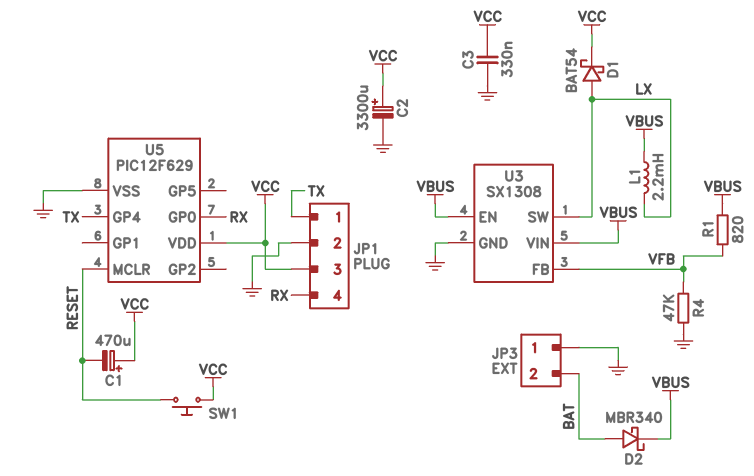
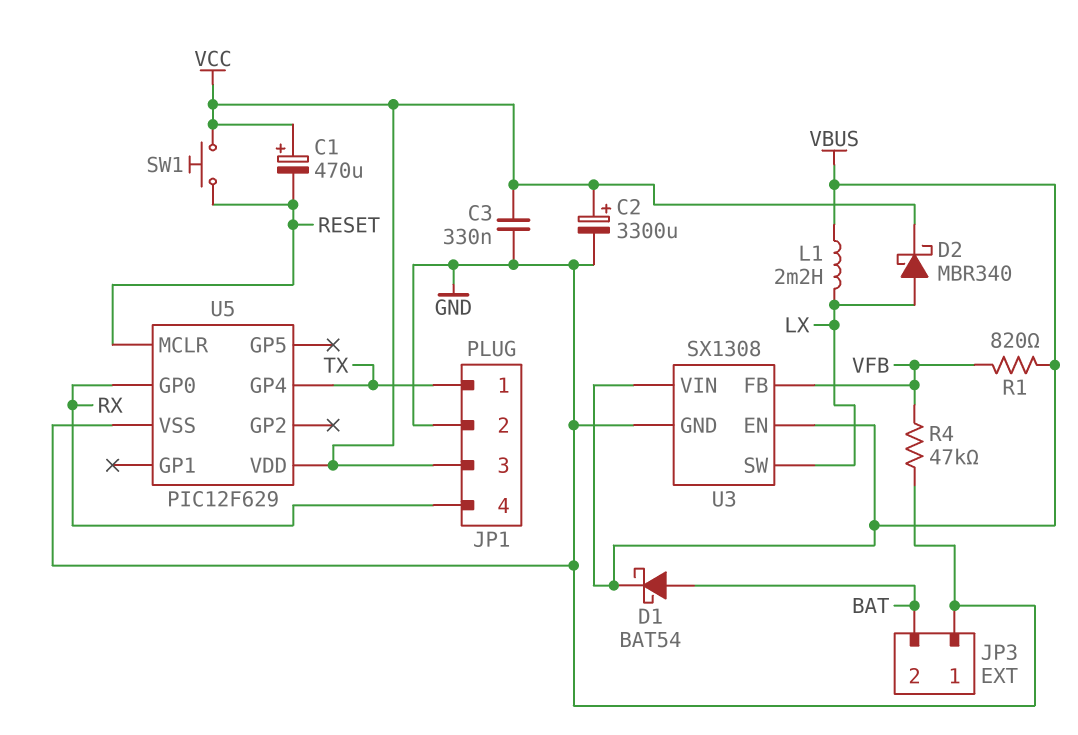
D1: schottky BAT54 (A LX, K VCC) -> schottky BAT54 (A BAT, K VBUS)
D2: schottky MBR340 (A BAT, K VBUS) -> schottky MBR340 (A LX, K VCC)

